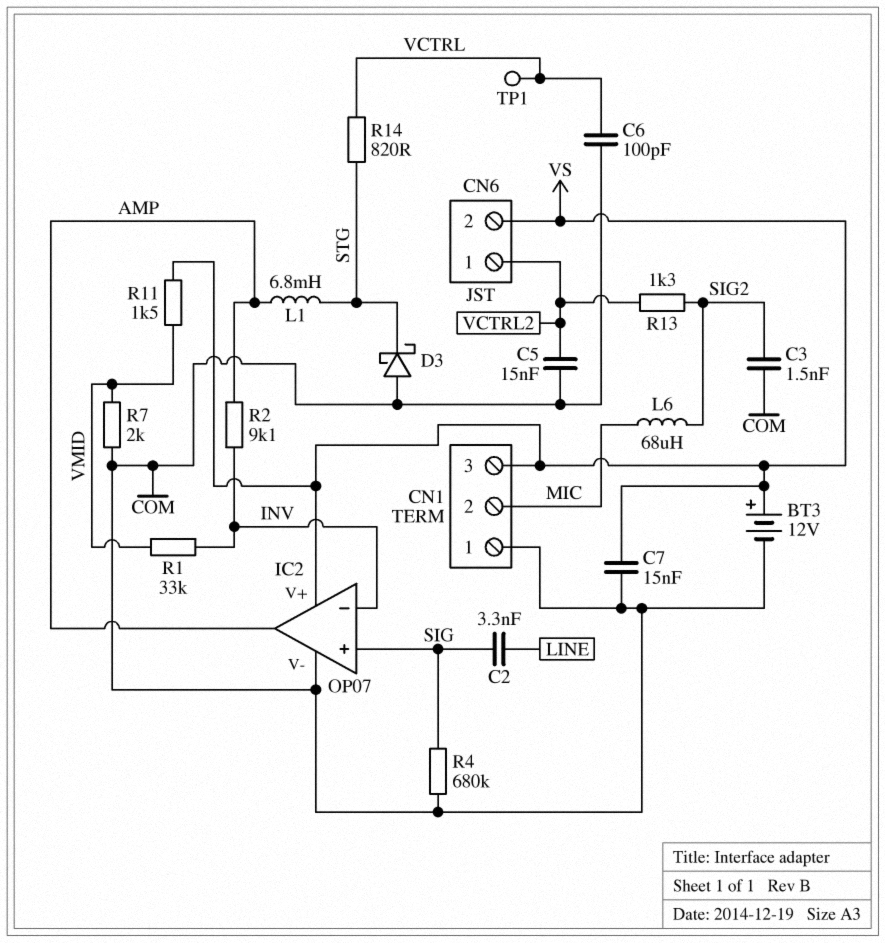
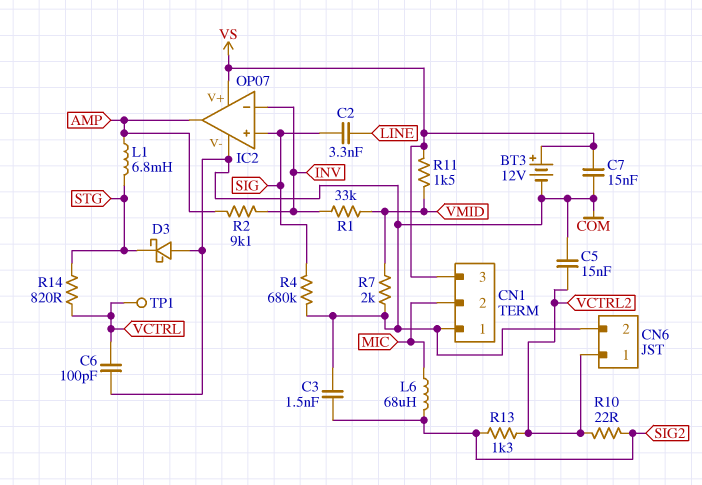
CN6 pin 2: VS -> COM
R10: none -> 22 (SIG2, VCTRL2)

